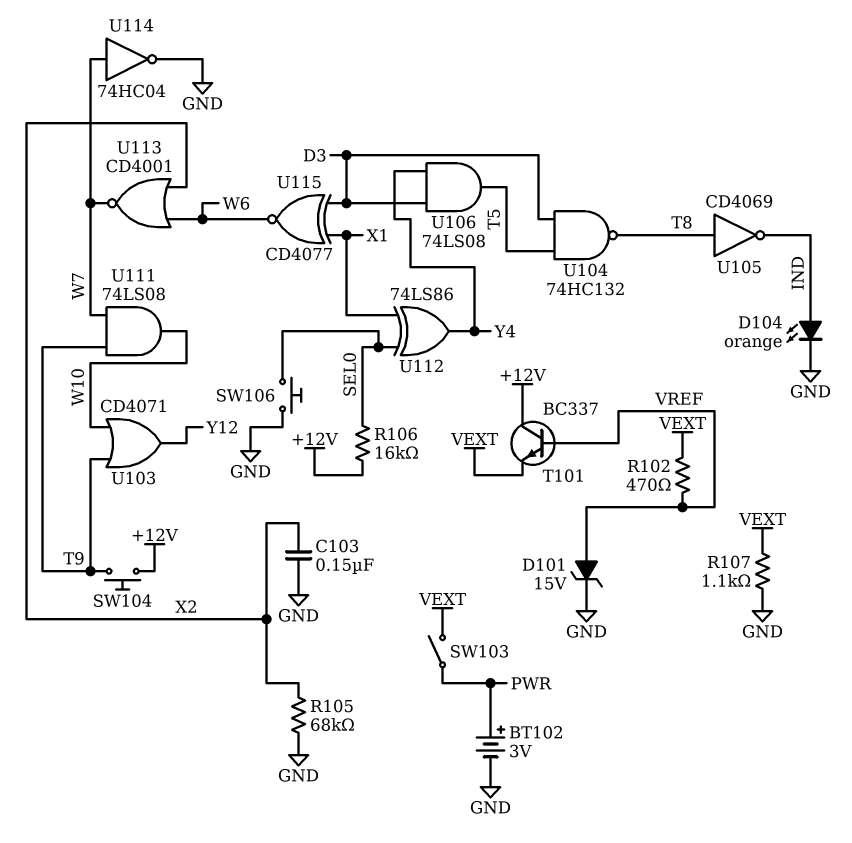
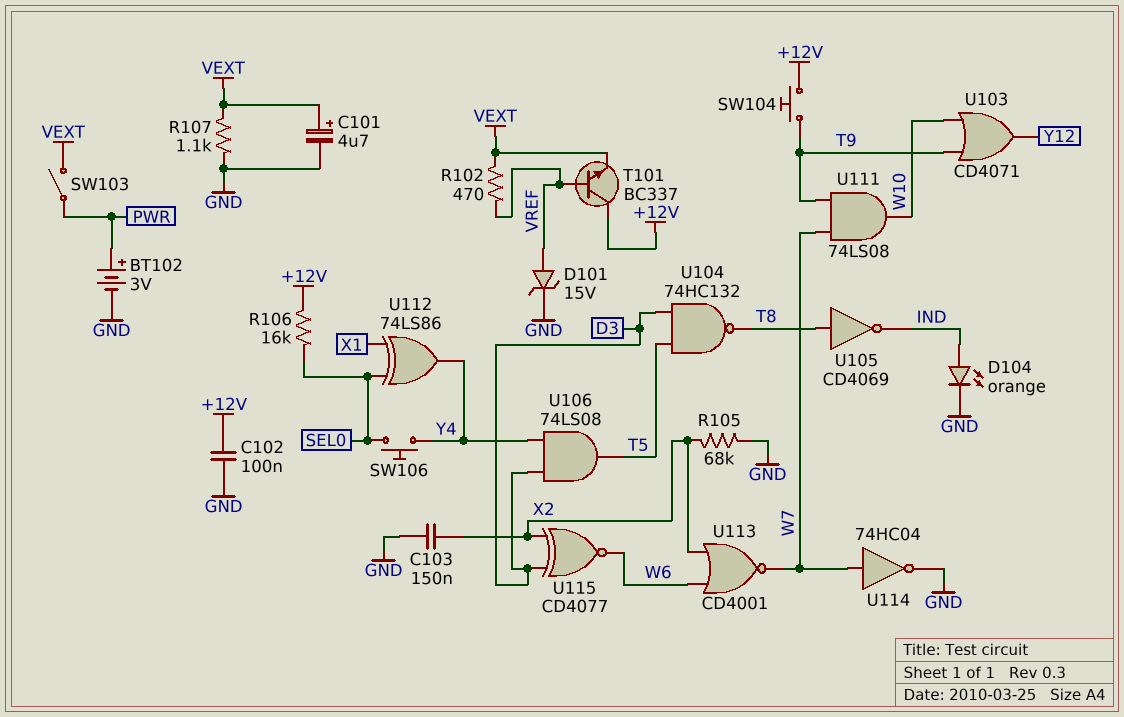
C101: none -> 4.7uF (plus VEXT, minus GND)
C102: none -> 100nF (+12V, GND)
SW106: button (GND, SEL0) -> button (SEL0, Y4)
U115: XNOR CD4077 (in D3, in X1, out W6) -> XNOR CD4077 (in D3, in X2, out W6)

